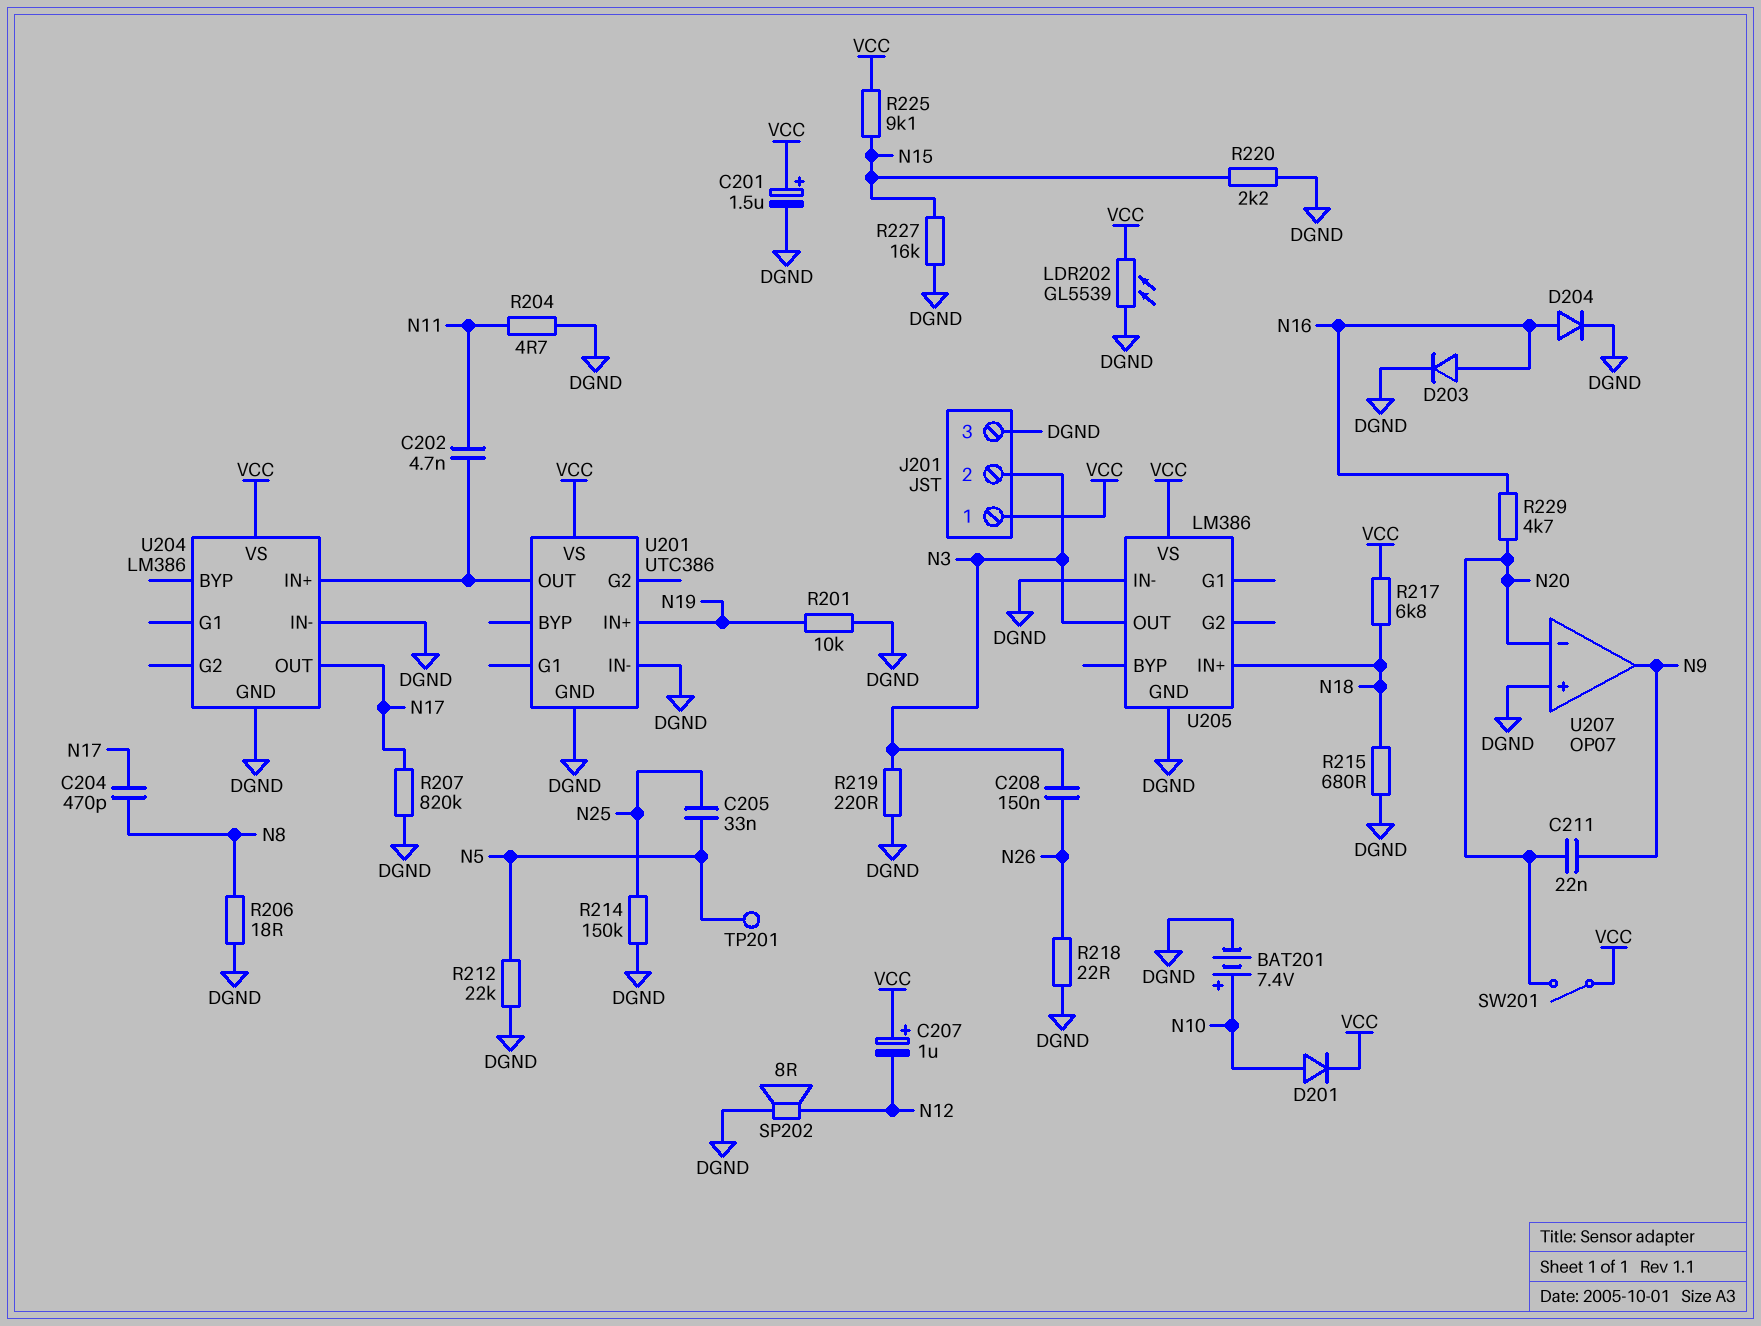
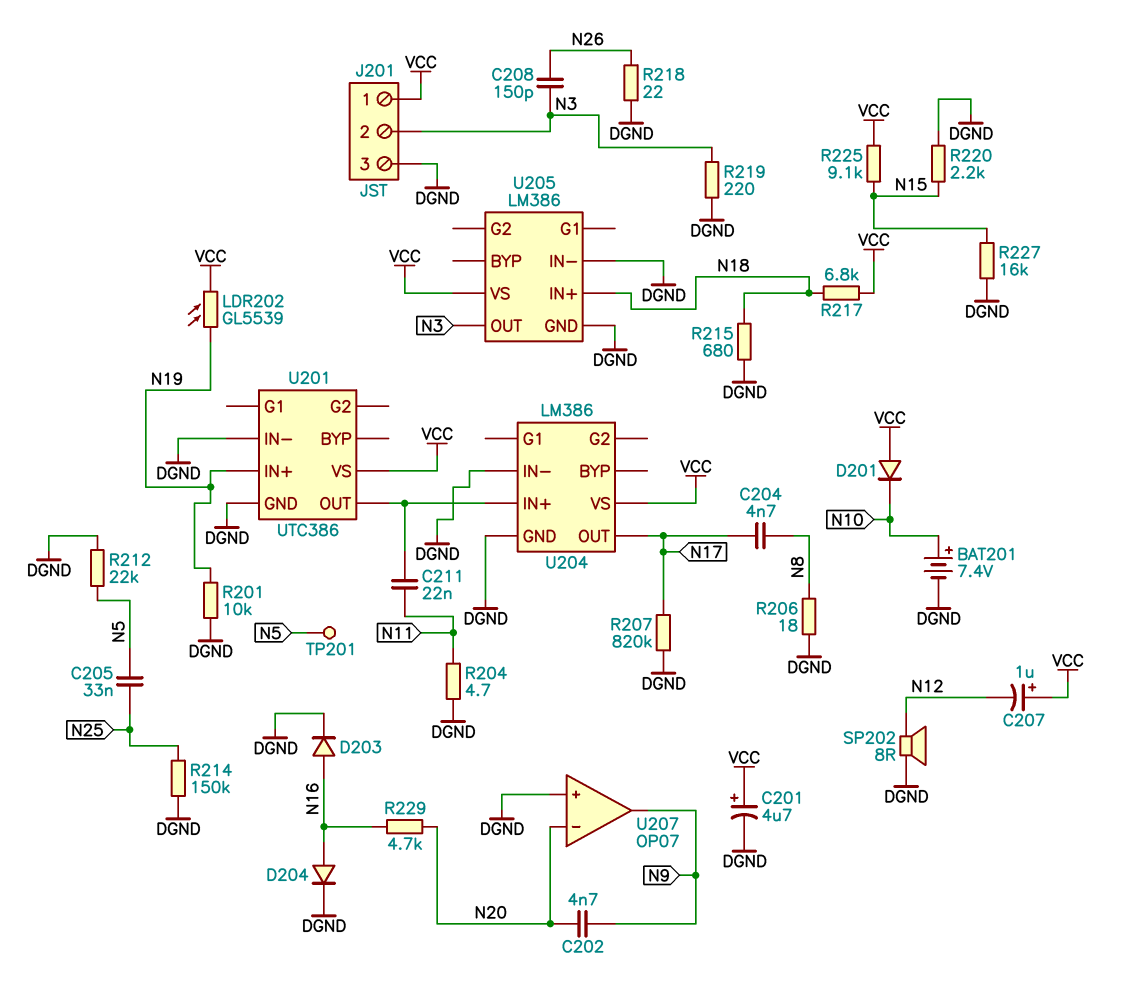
C201: 1.5uF (plus VCC, minus DGND) -> 4.7uF (plus VCC, minus DGND)
C202: 4.7nF (N11, U201/OUT) -> 4.7nF (N9, N20)
C204: 470pF (N8, N17) -> 4.7nF (N8, N17)
C208: 150nF (N3, N26) -> 150pF (N3, N26)
C211: 22nF (N9, N20) -> 22nF (N11, U201/OUT)
D201: diode (A N10, K VCC) -> diode (A VCC, K N10)
LDR202: GL5539 (DGND, VCC) -> GL5539 (N19, VCC)
SW201: switch (N20, VCC) -> none

